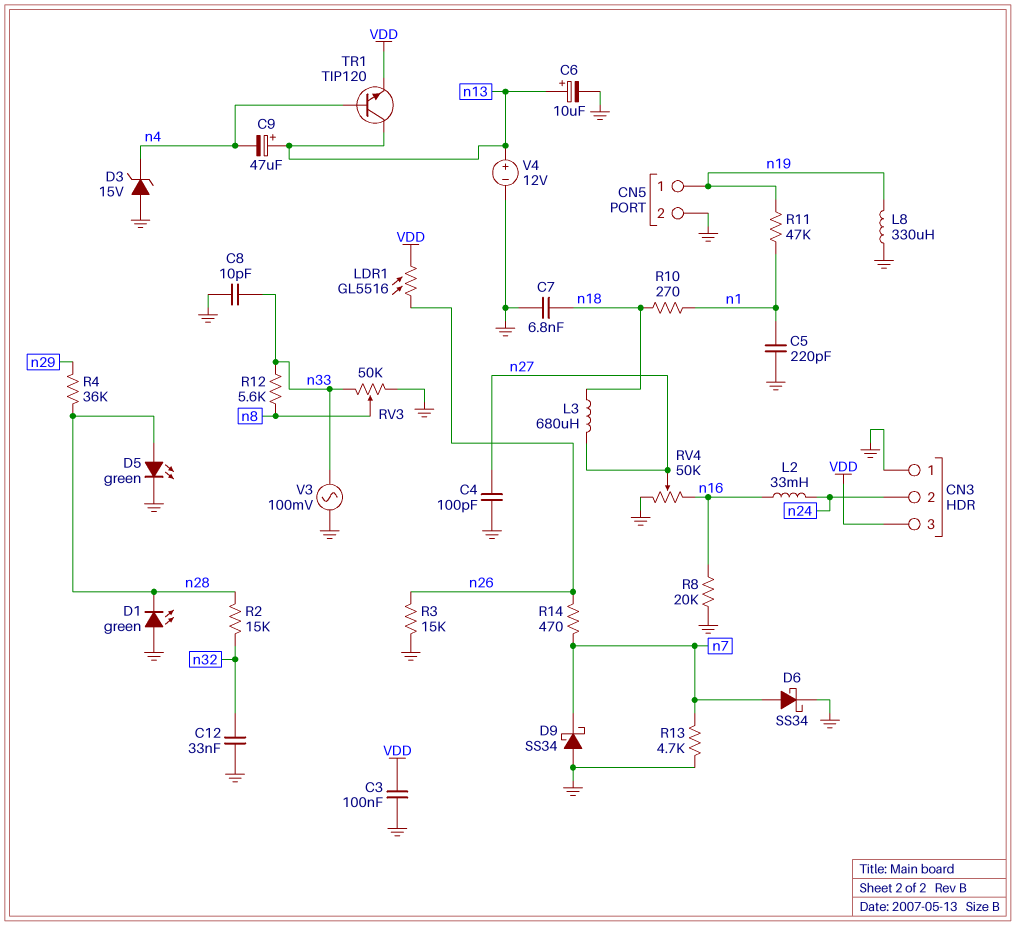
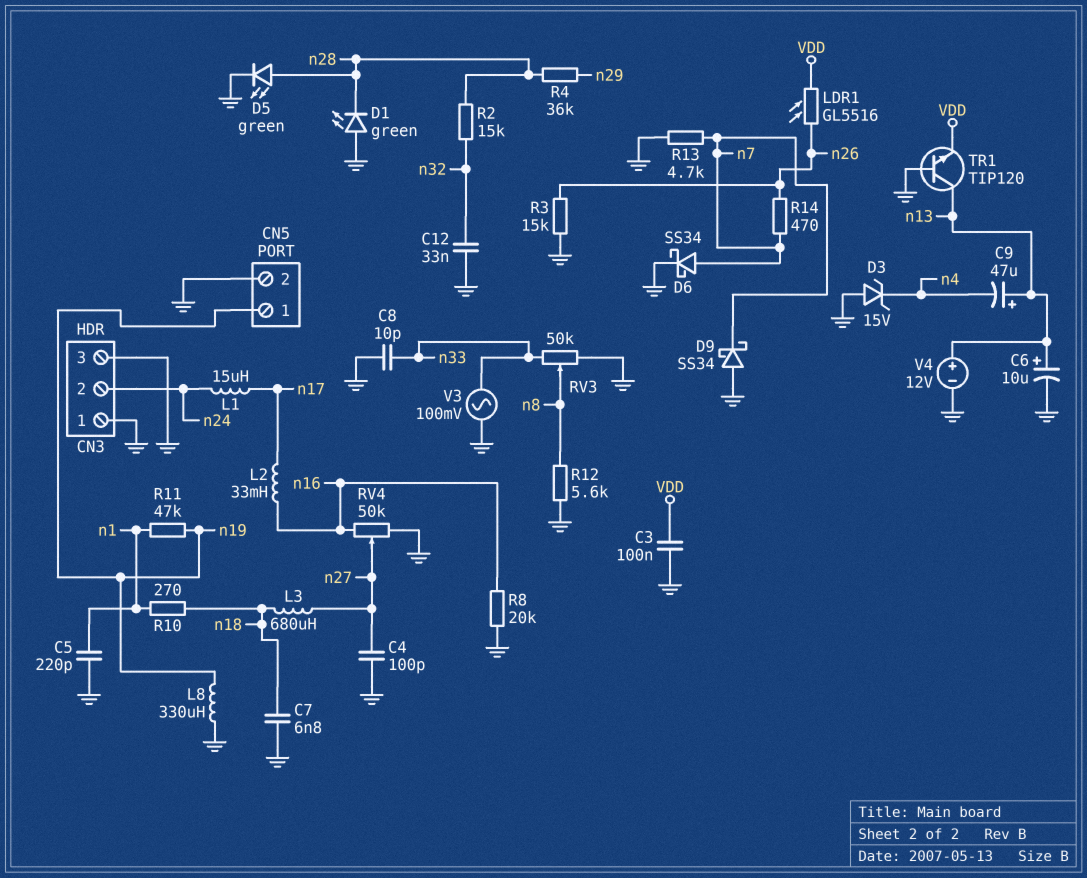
CN3 pin 3: VDD -> GND
L1: none -> 15uH (n17, n24)
L2: 33mH (n16, n24) -> 33mH (n16, n17)
R12: 5.6k (n8, n33) -> 5.6k (GND, n8)
TR1: NPN TIP120 (B n4, C n13, E VDD) -> NPN TIP120 (B GND, C n13, E VDD)

